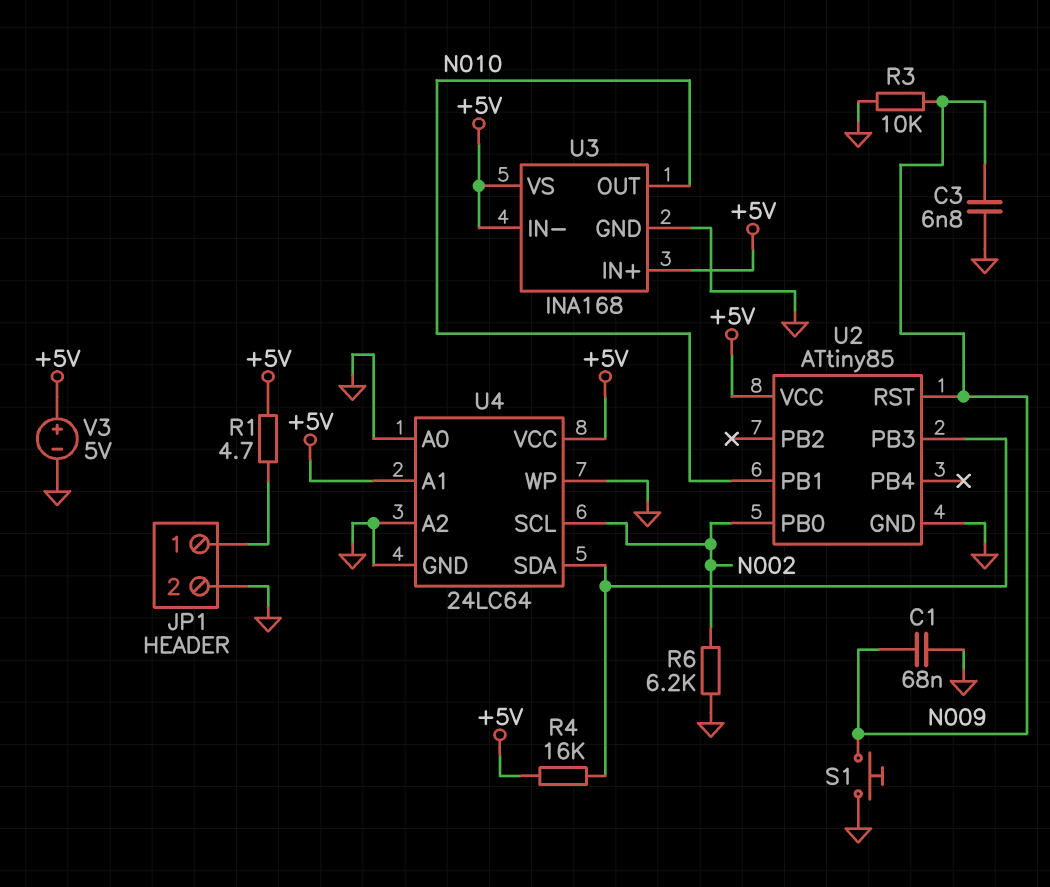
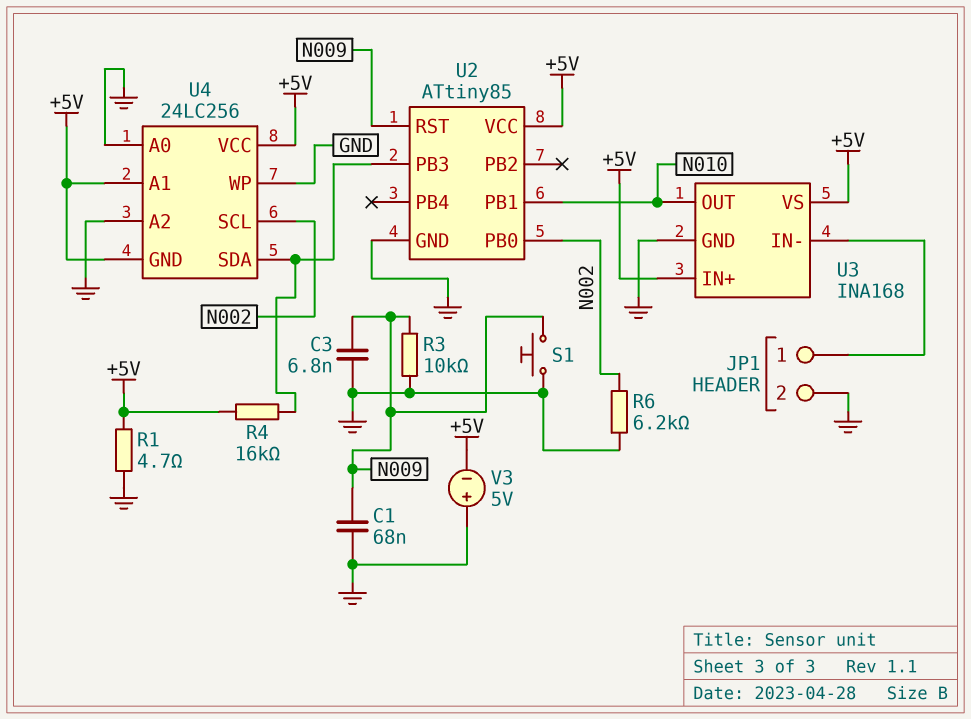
R1: 4.7 (+5V, JP1/1) -> 4.7 (+5V, GND)
U3 pin IN-: +5V -> JP1/1
U4: 24LC64 -> 24LC256
U4 pin GND: GND -> +5V
V3: 5V (plus +5V, minus GND) -> 5V (plus GND, minus +5V)

